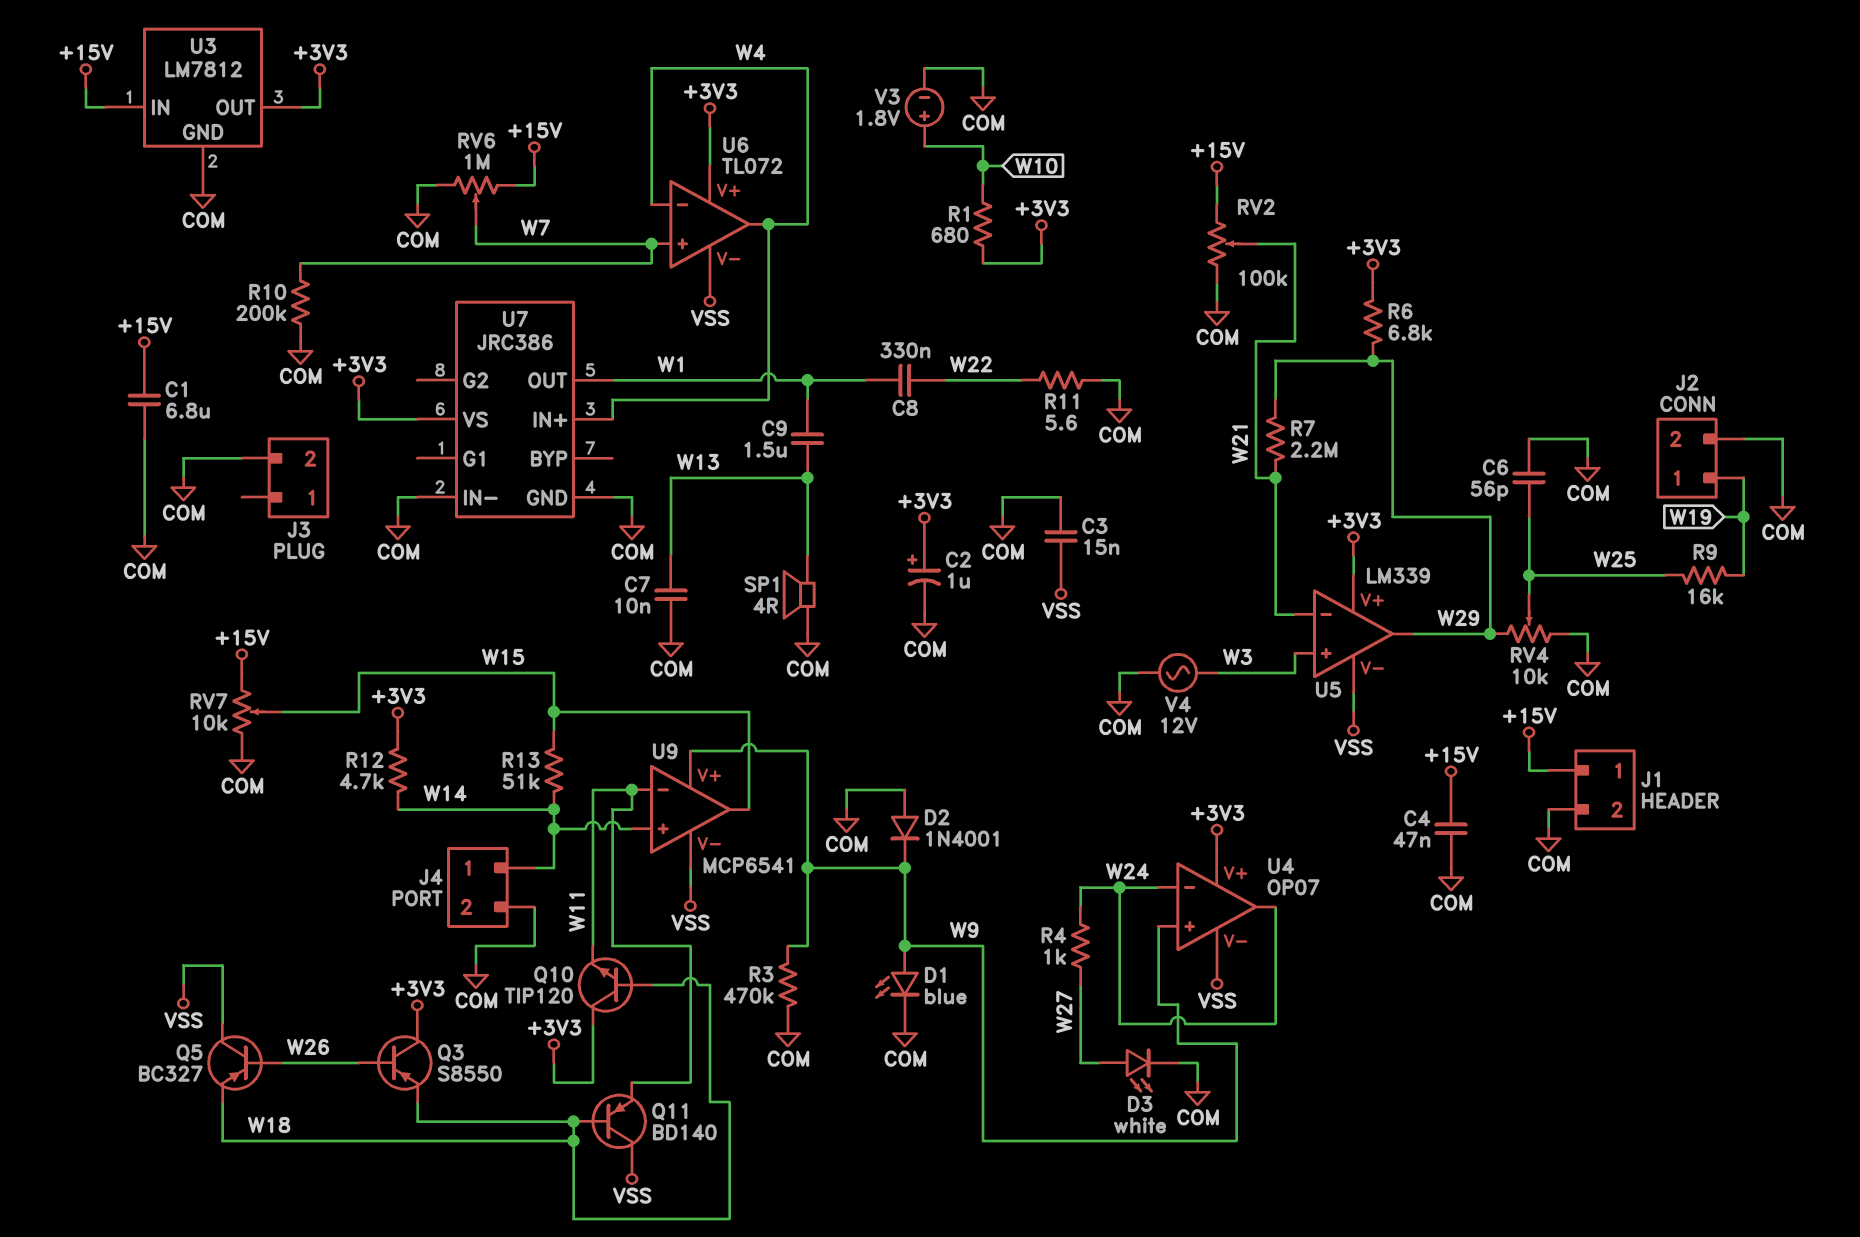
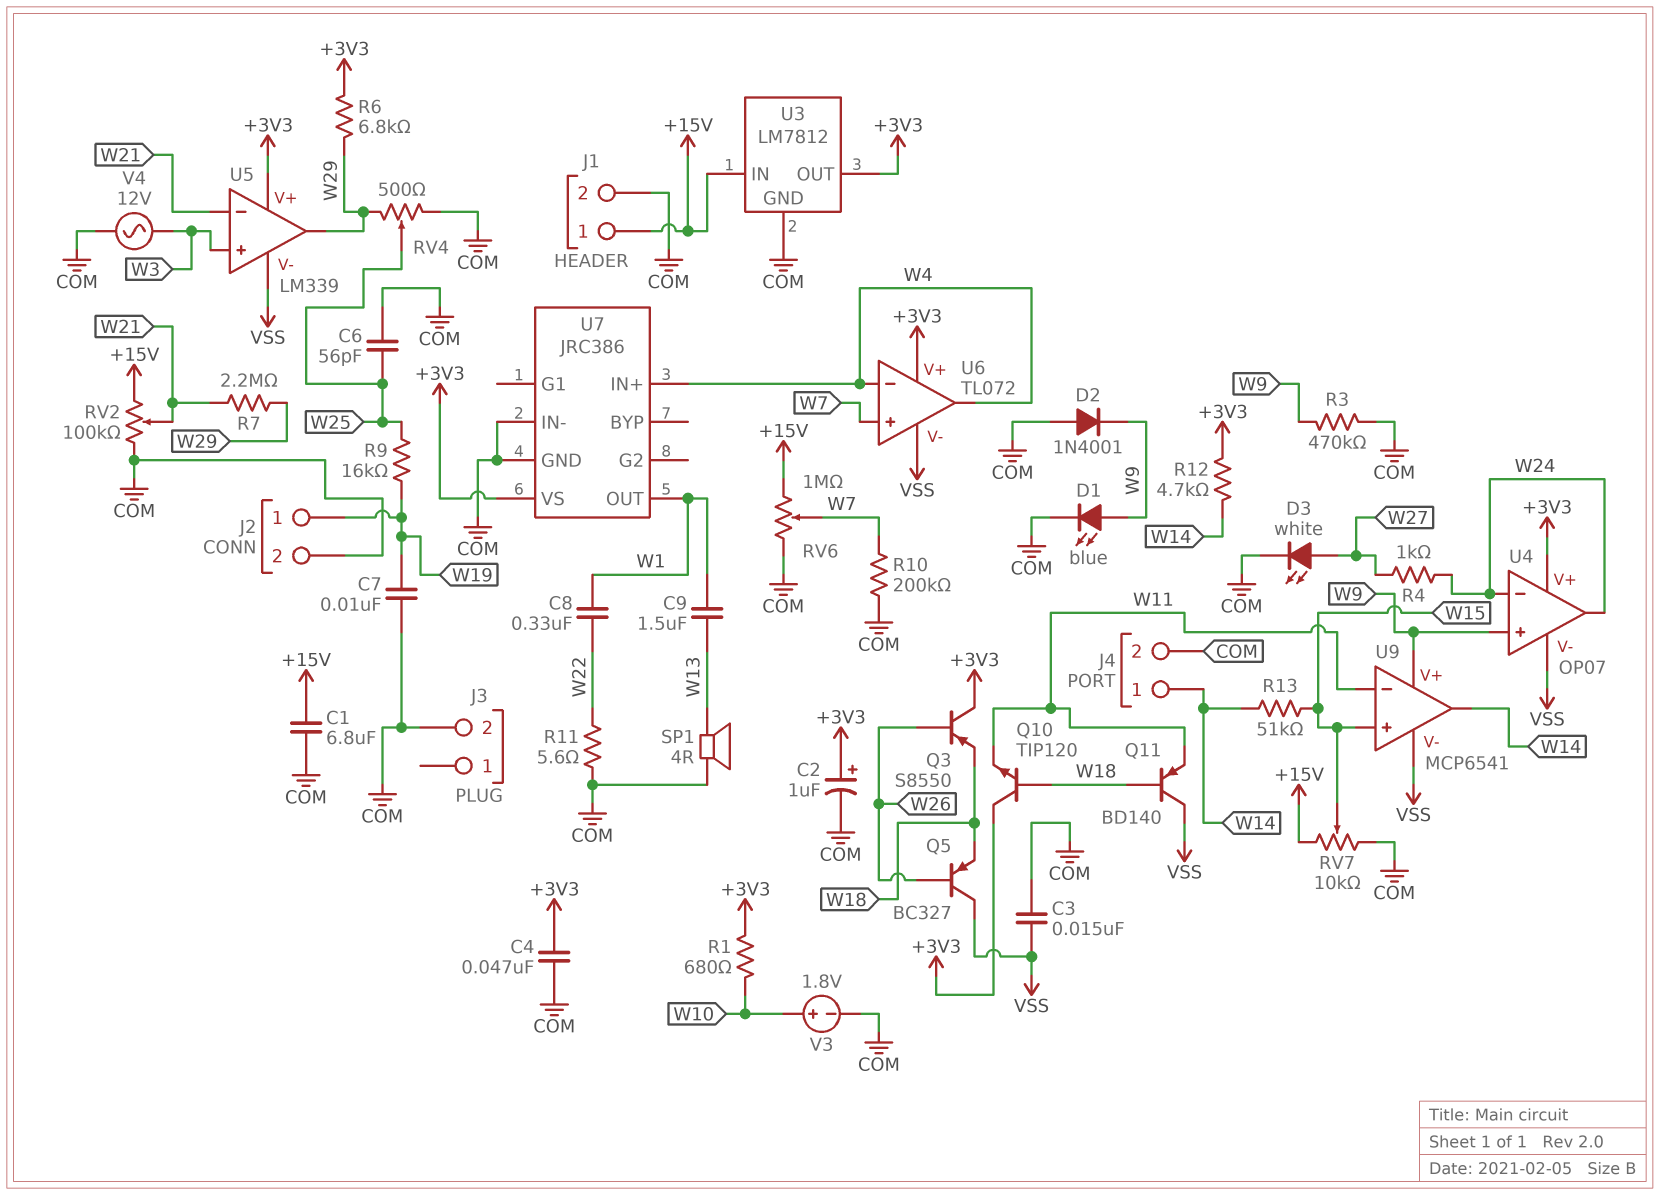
C4: 47nF (+15V, COM) -> 47nF (+3V3, COM)
C7: 10nF (COM, W13) -> 10nF (COM, W19)
RV4: 10k (COM, W29, wiper W25) -> 500 (COM, W29, wiper W25)
U9 pin in+: W14 -> W15
U9 pin out: W15 -> W14

